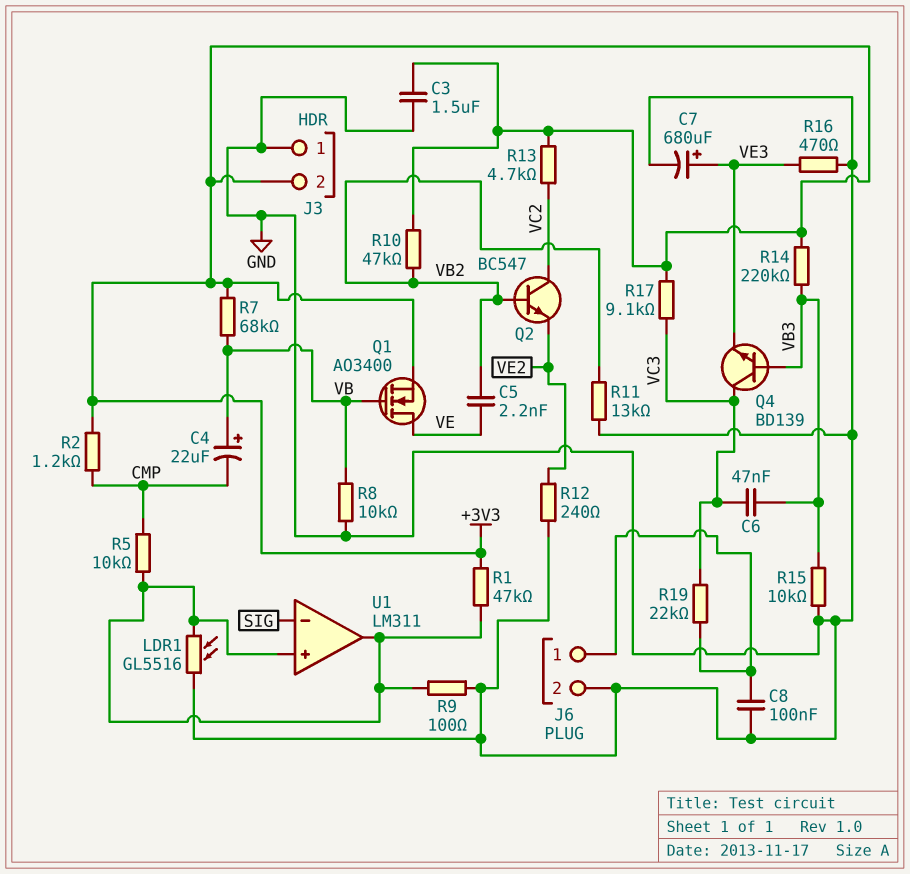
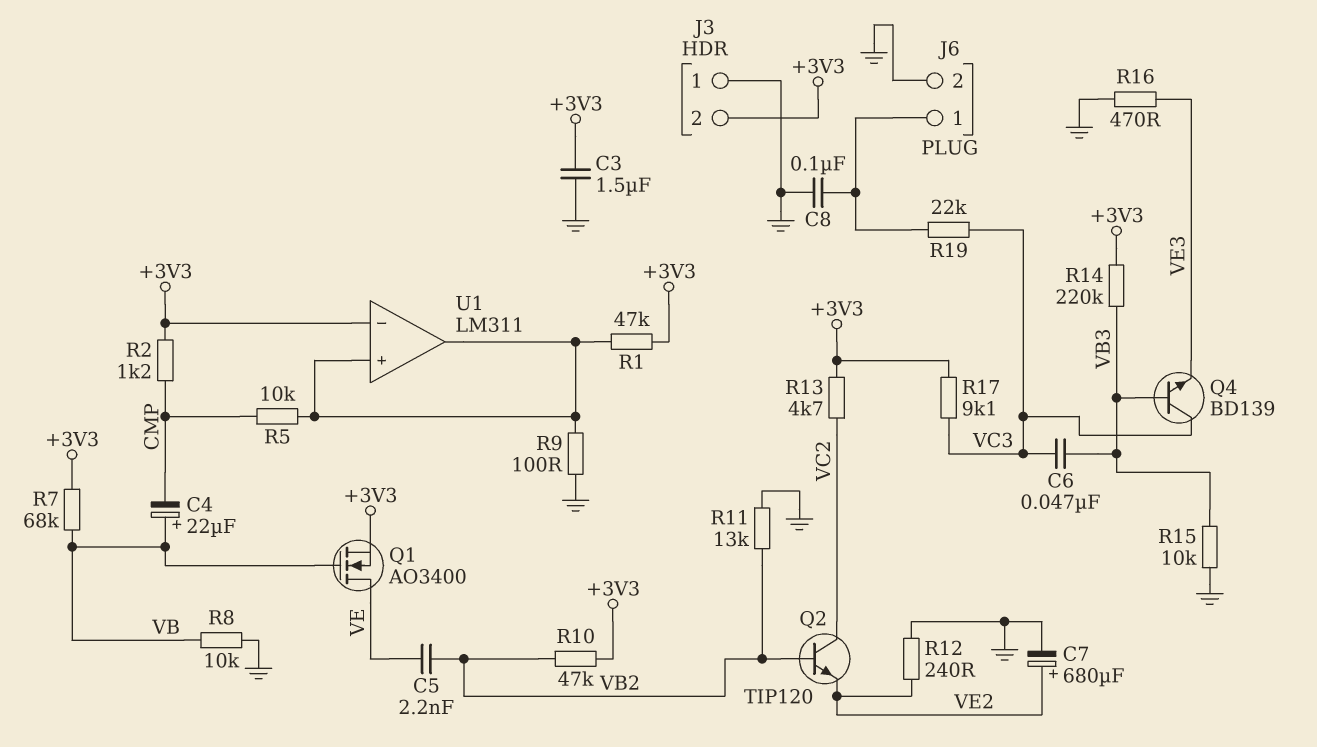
C7: 680uF (plus VE3, minus GND) -> 680uF (plus VE2, minus GND)
LDR1: GL5516 (GND, U1/in+) -> none
Q2: NPN BC547 (B VB2, C VC2, E VE2) -> NPN TIP120 (B VB2, C VC2, E VE2)
U1 pin in-: SIG -> +3V3

